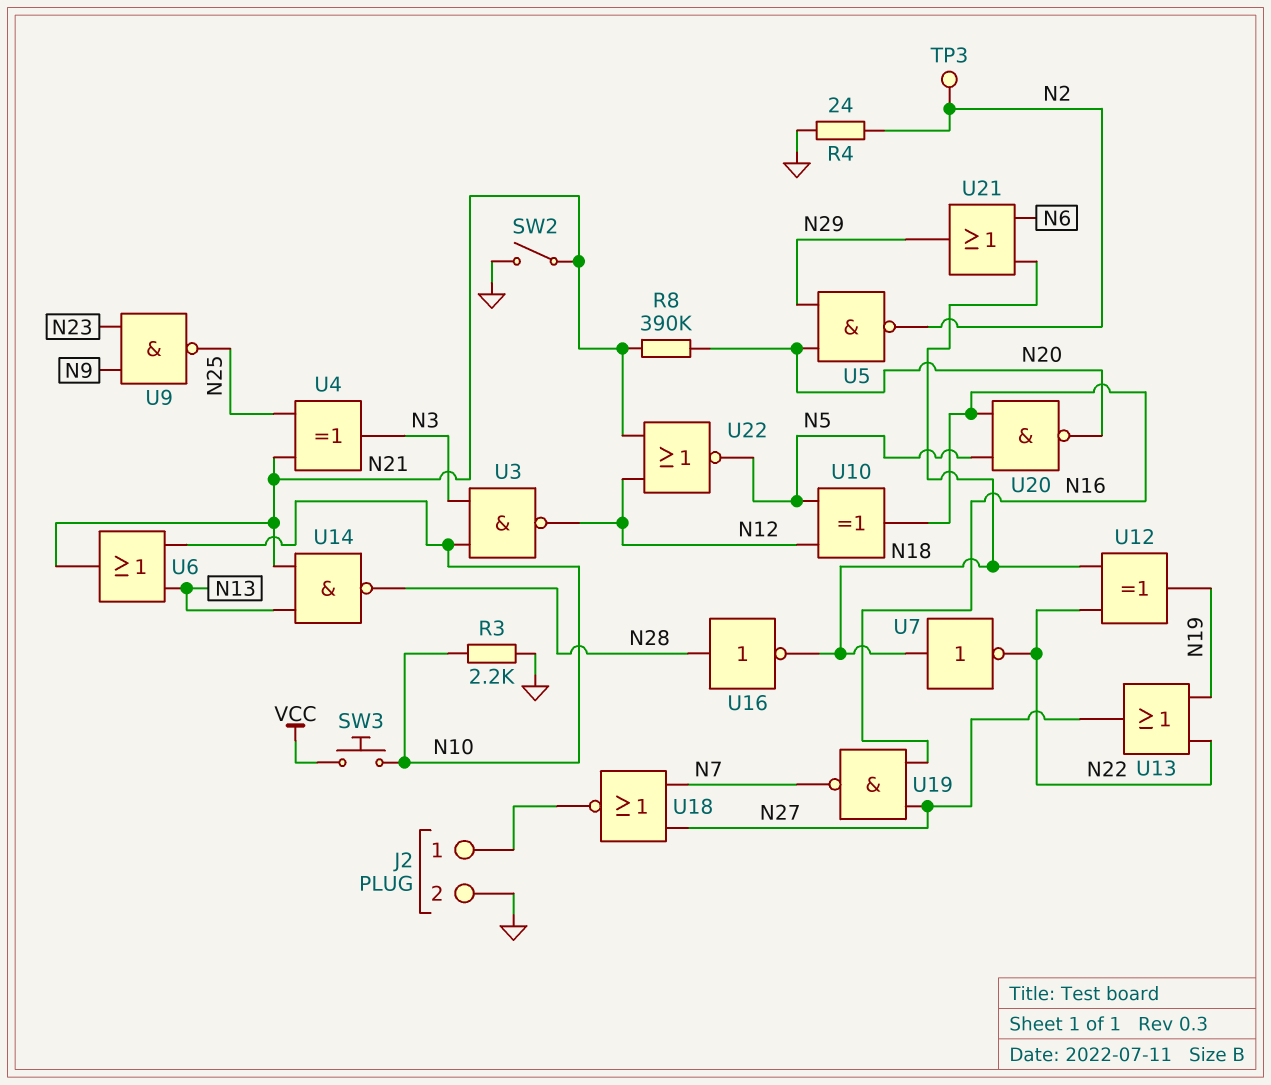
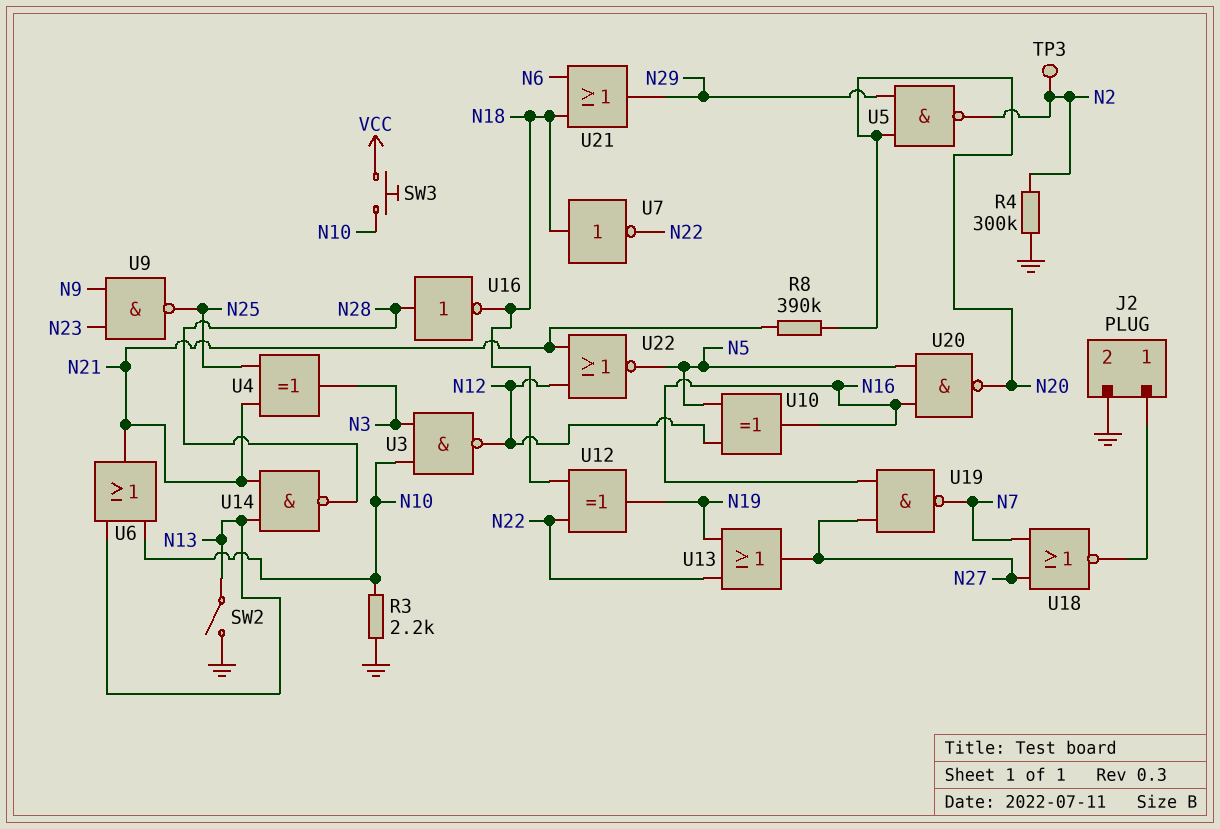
R4: 24 (GND, N2) -> 300k (GND, N2)
SW2: switch (GND, N21) -> switch (GND, N13)

